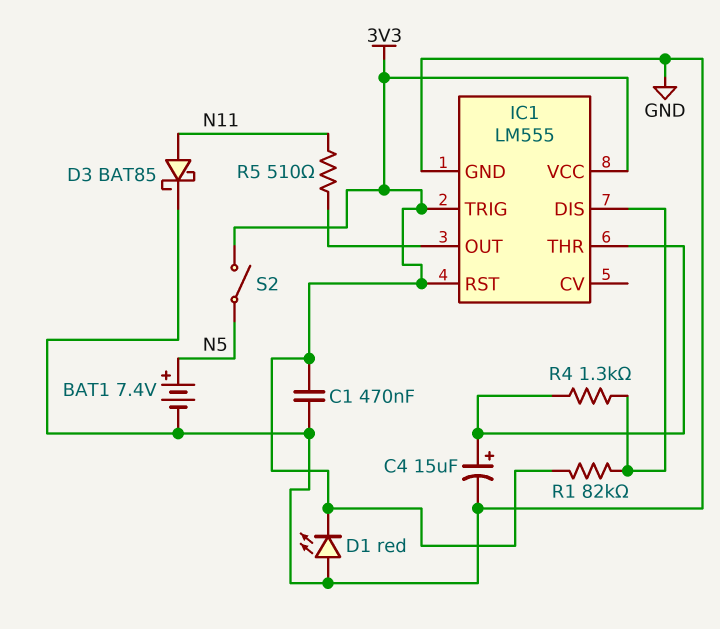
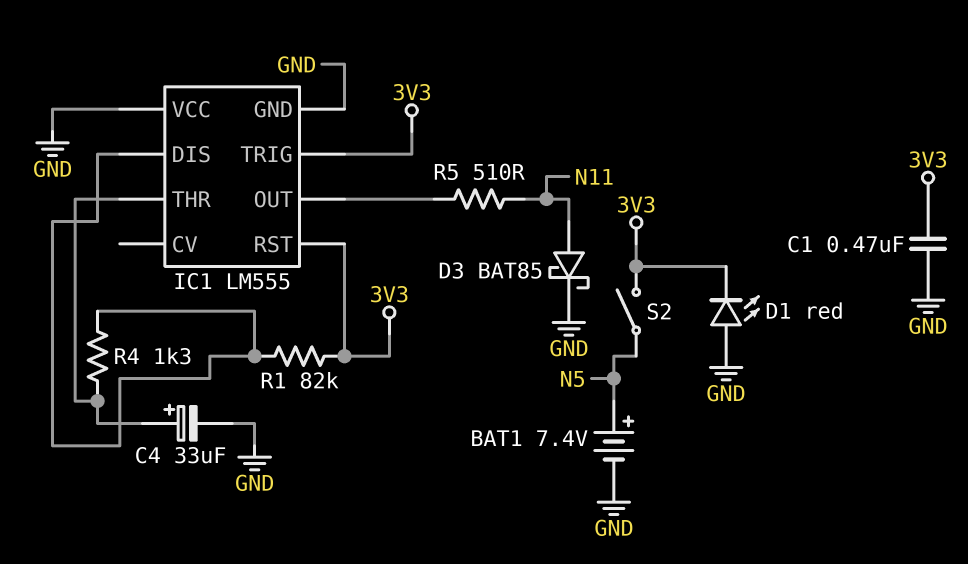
C4: 15uF (plus IC1/THR, minus GND) -> 33uF (plus IC1/THR, minus GND)
IC1 pin VCC: 3V3 -> GND

